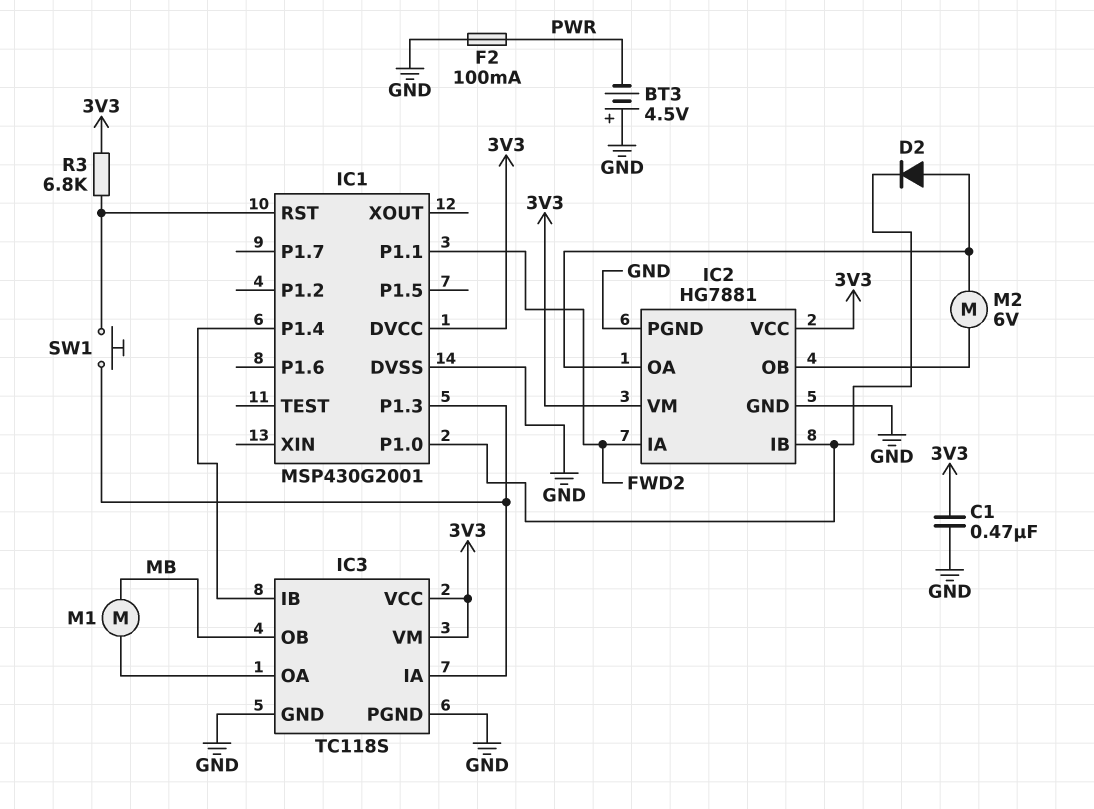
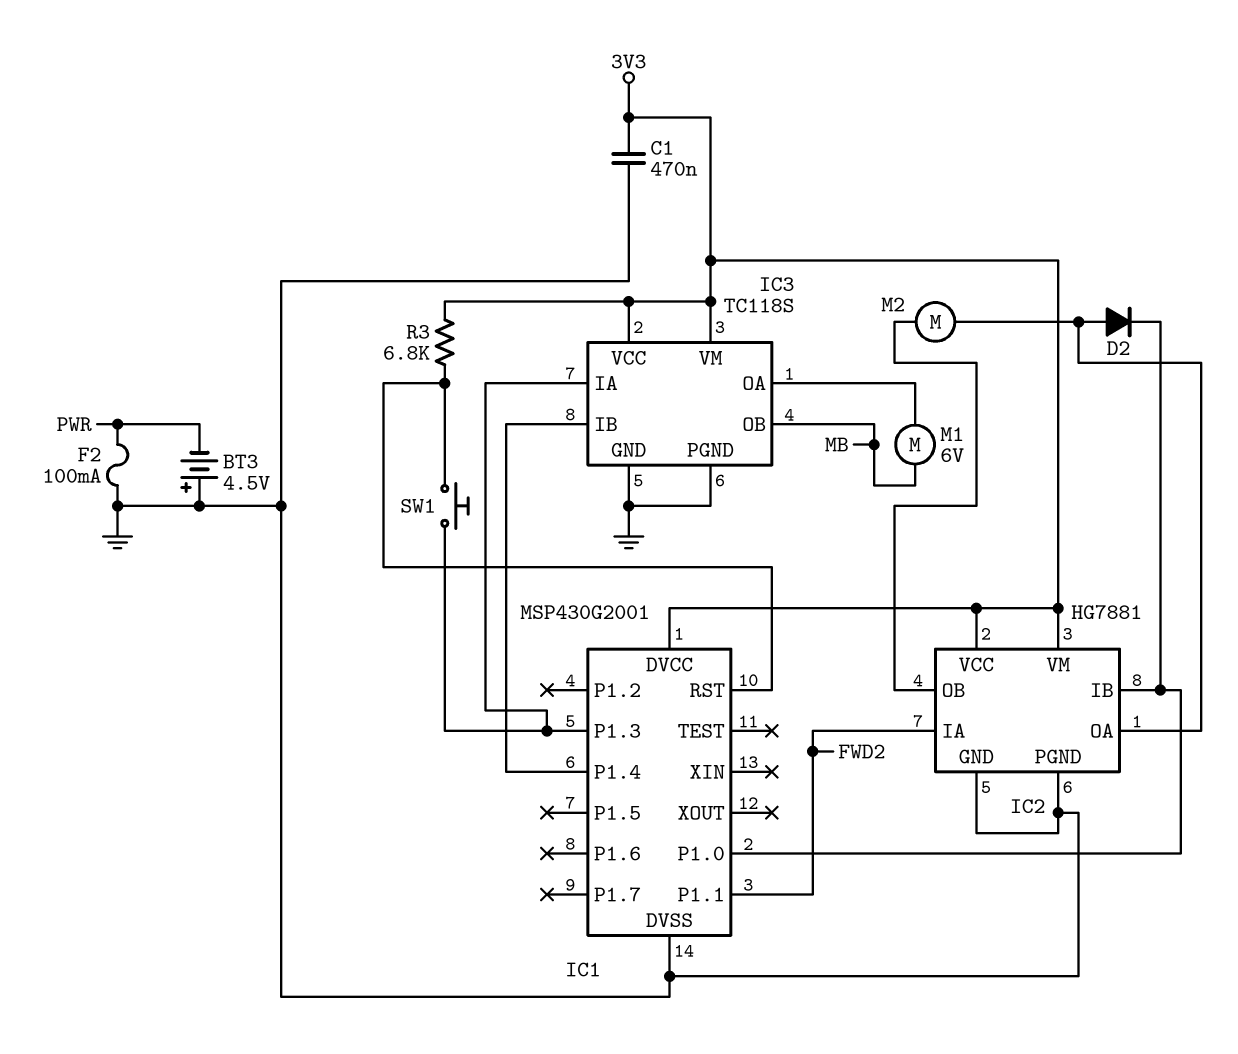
M1: motor (IC3/OA, MB) -> motor 6V (IC3/OA, MB)
M2: motor 6V (IC2/OA, IC2/OB) -> motor (IC2/OA, IC2/OB)

